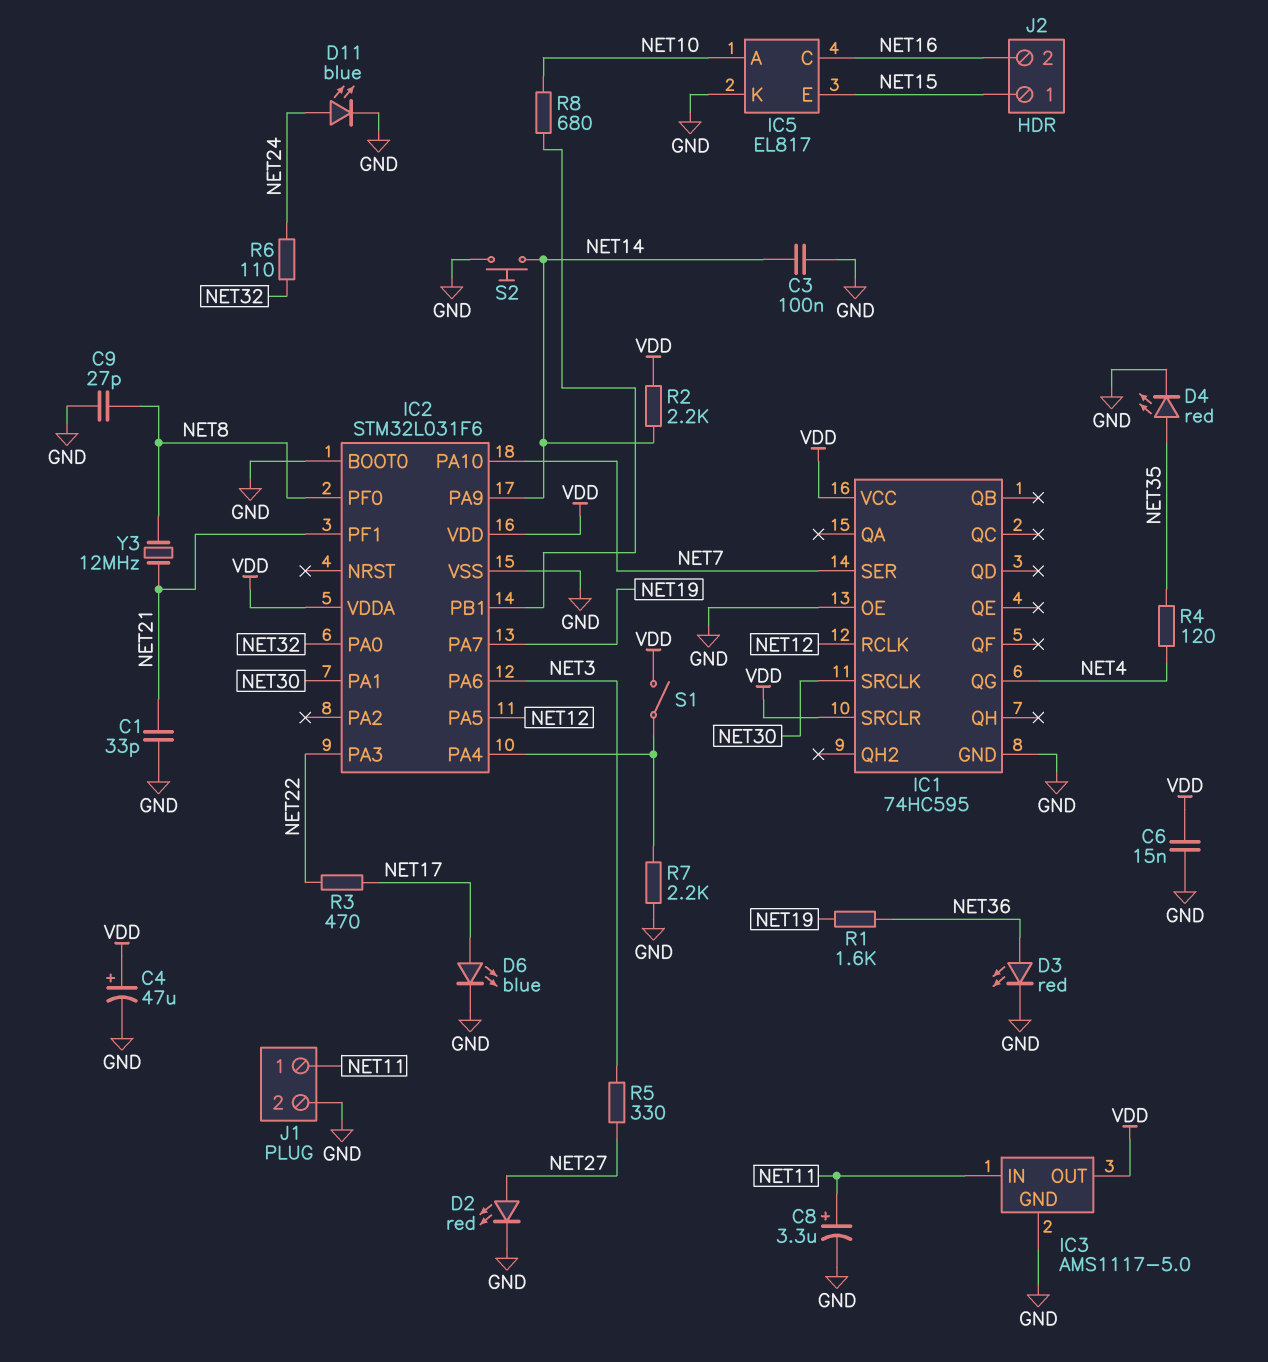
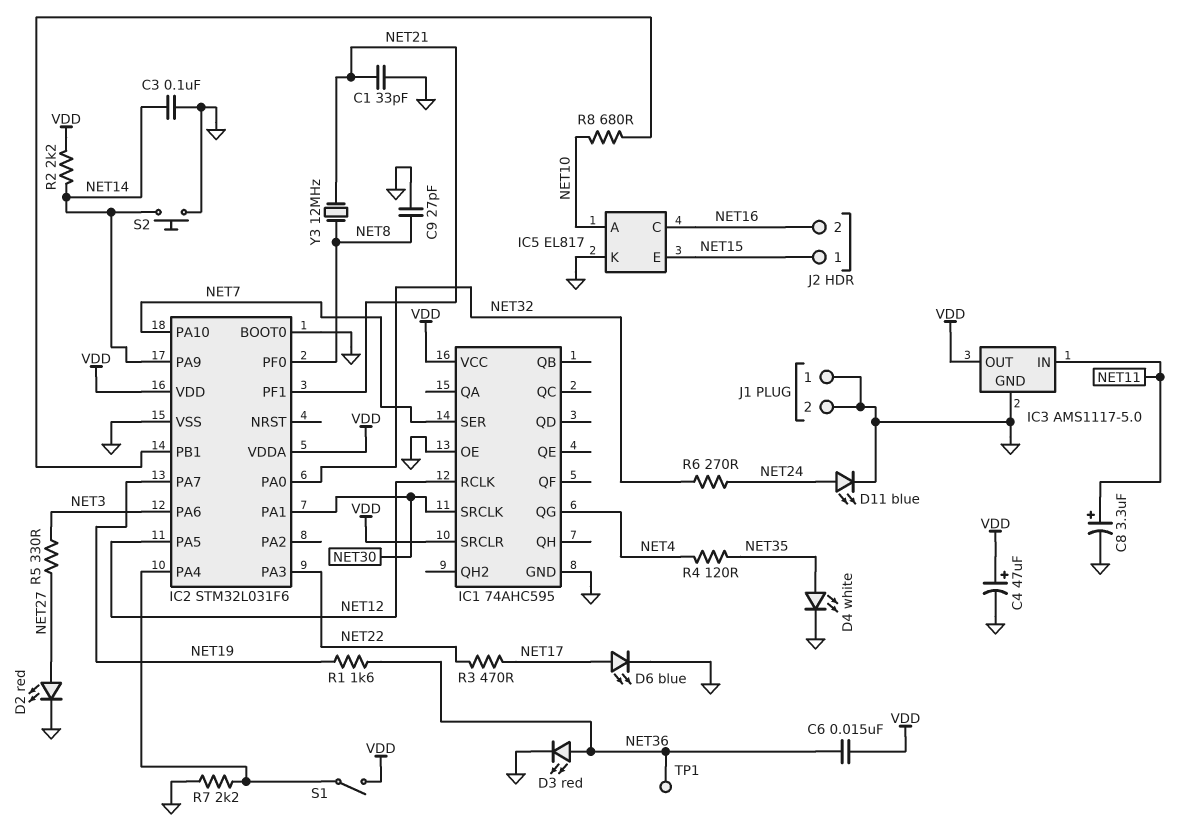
C6: 15nF (GND, VDD) -> 15nF (NET36, VDD)
D4: LED red (A NET35, K GND) -> LED white (A NET35, K GND)
IC1: 74HC595 -> 74AHC595
J1 pin 1: NET11 -> GND
R6: 110 (NET24, NET32) -> 270 (NET24, NET32)
TP1: none -> test point (NET36)

